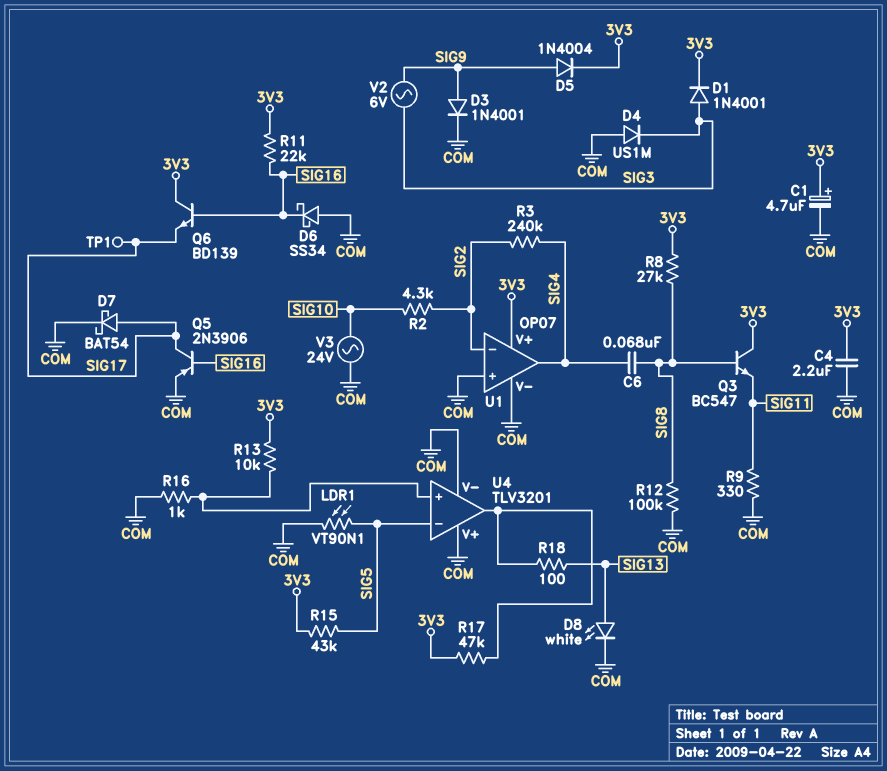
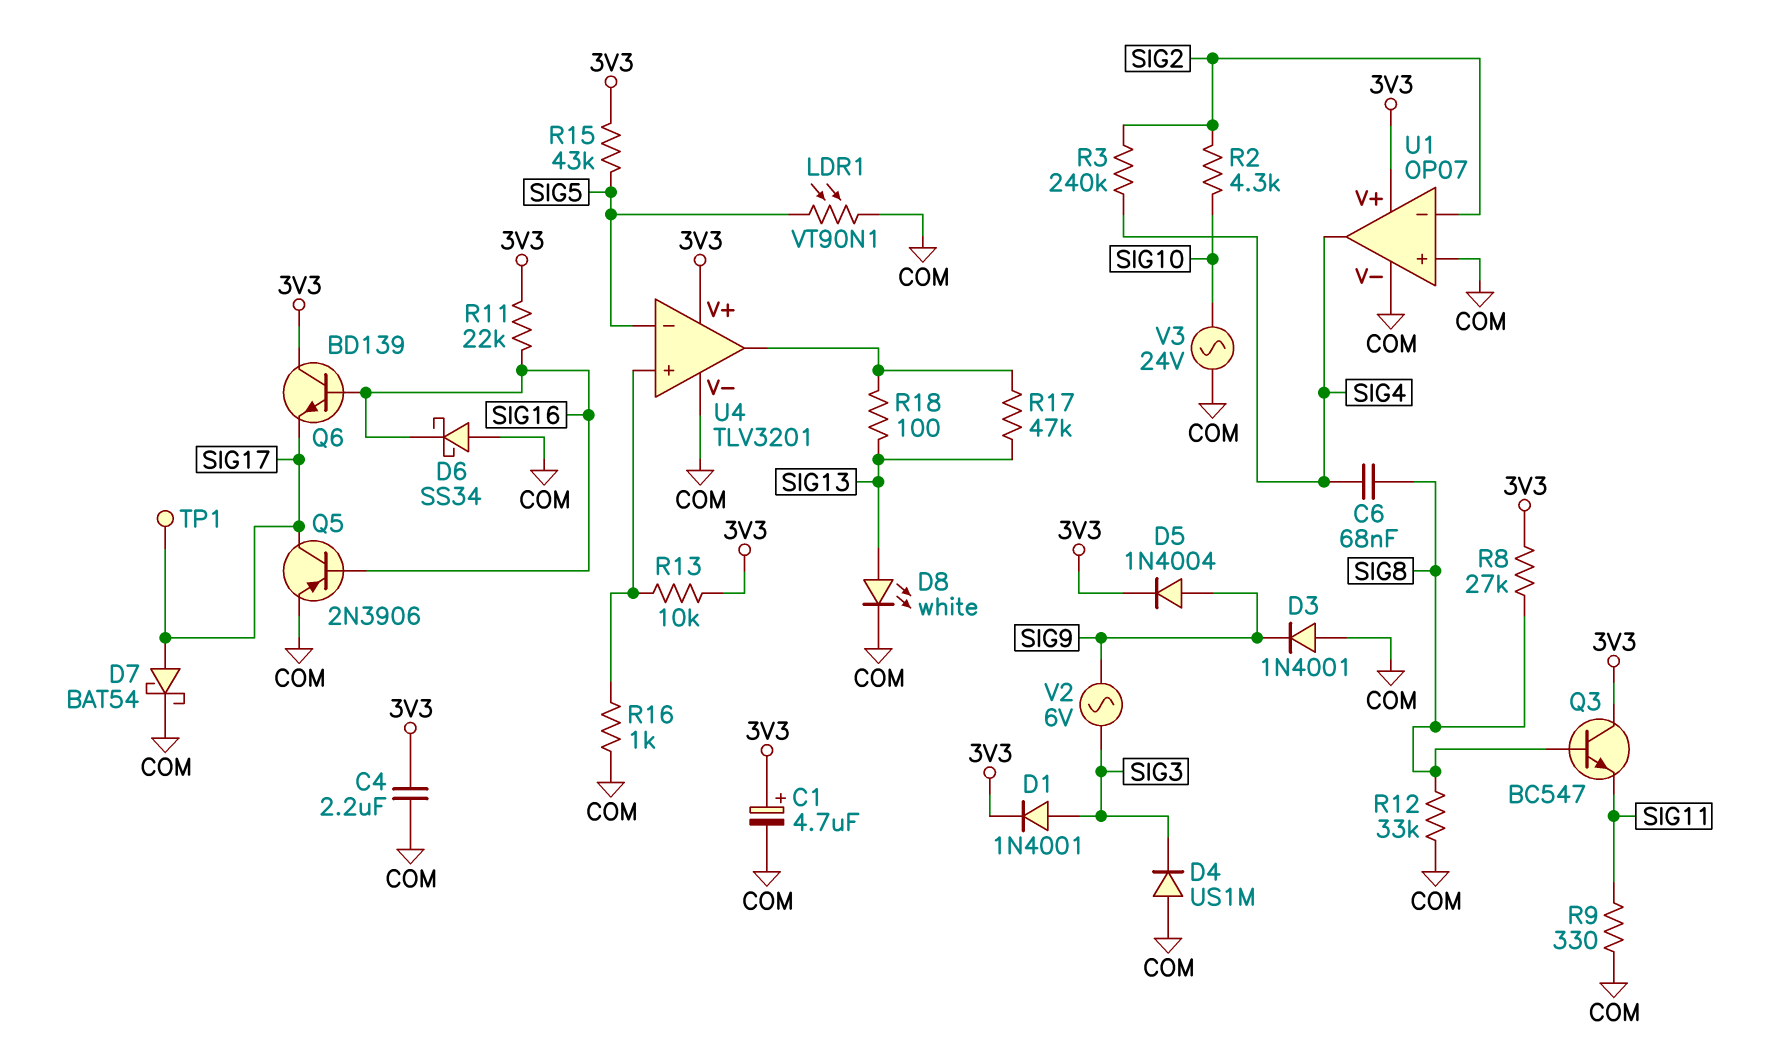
D3: diode 1N4001 (A SIG9, K COM) -> diode 1N4001 (A COM, K SIG9)
R12: 100k (COM, SIG8) -> 33k (COM, SIG8)
R17: 47k (3V3, U4/out) -> 47k (SIG13, U4/out)
U4 pin V+: COM -> 3V3

